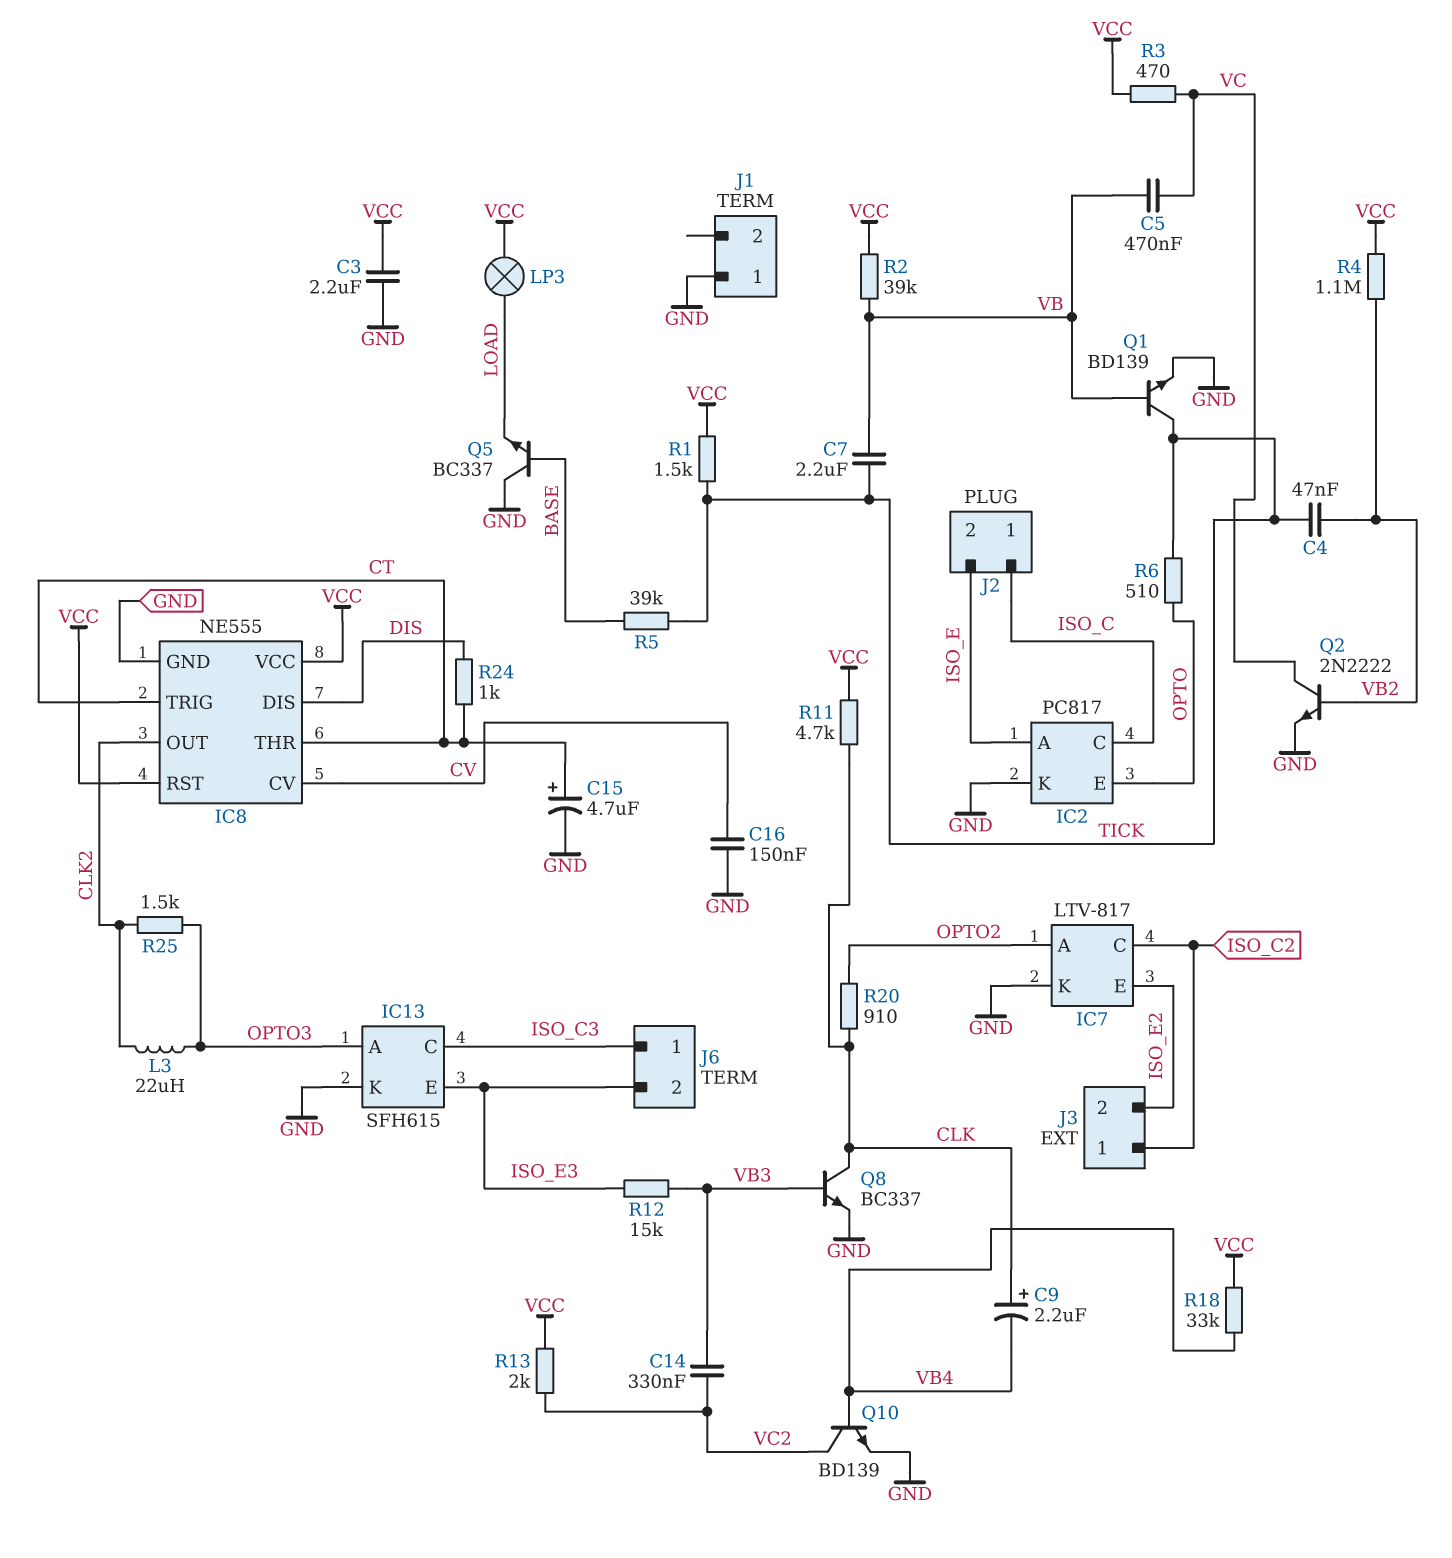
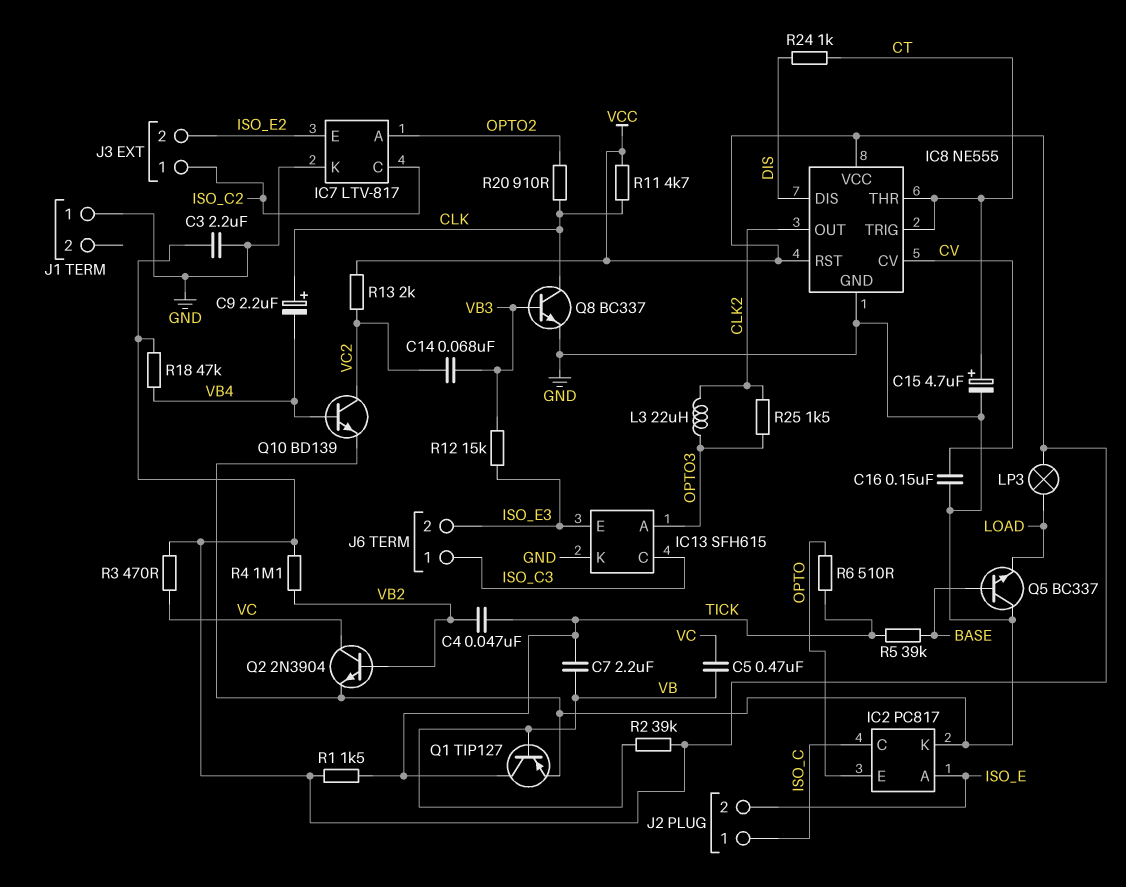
C14: 330nF (VB3, VC2) -> 68nF (VB3, VC2)
Q1: NPN BD139 (B VB, C TICK, E GND) -> PNP TIP127 (B VB, C TICK, E GND)
Q2: NPN 2N2222 (B VB2, C VC, E GND) -> NPN 2N3904 (B VB2, C VC, E GND)
R18: 33k (VB4, VCC) -> 47k (VB4, VCC)

